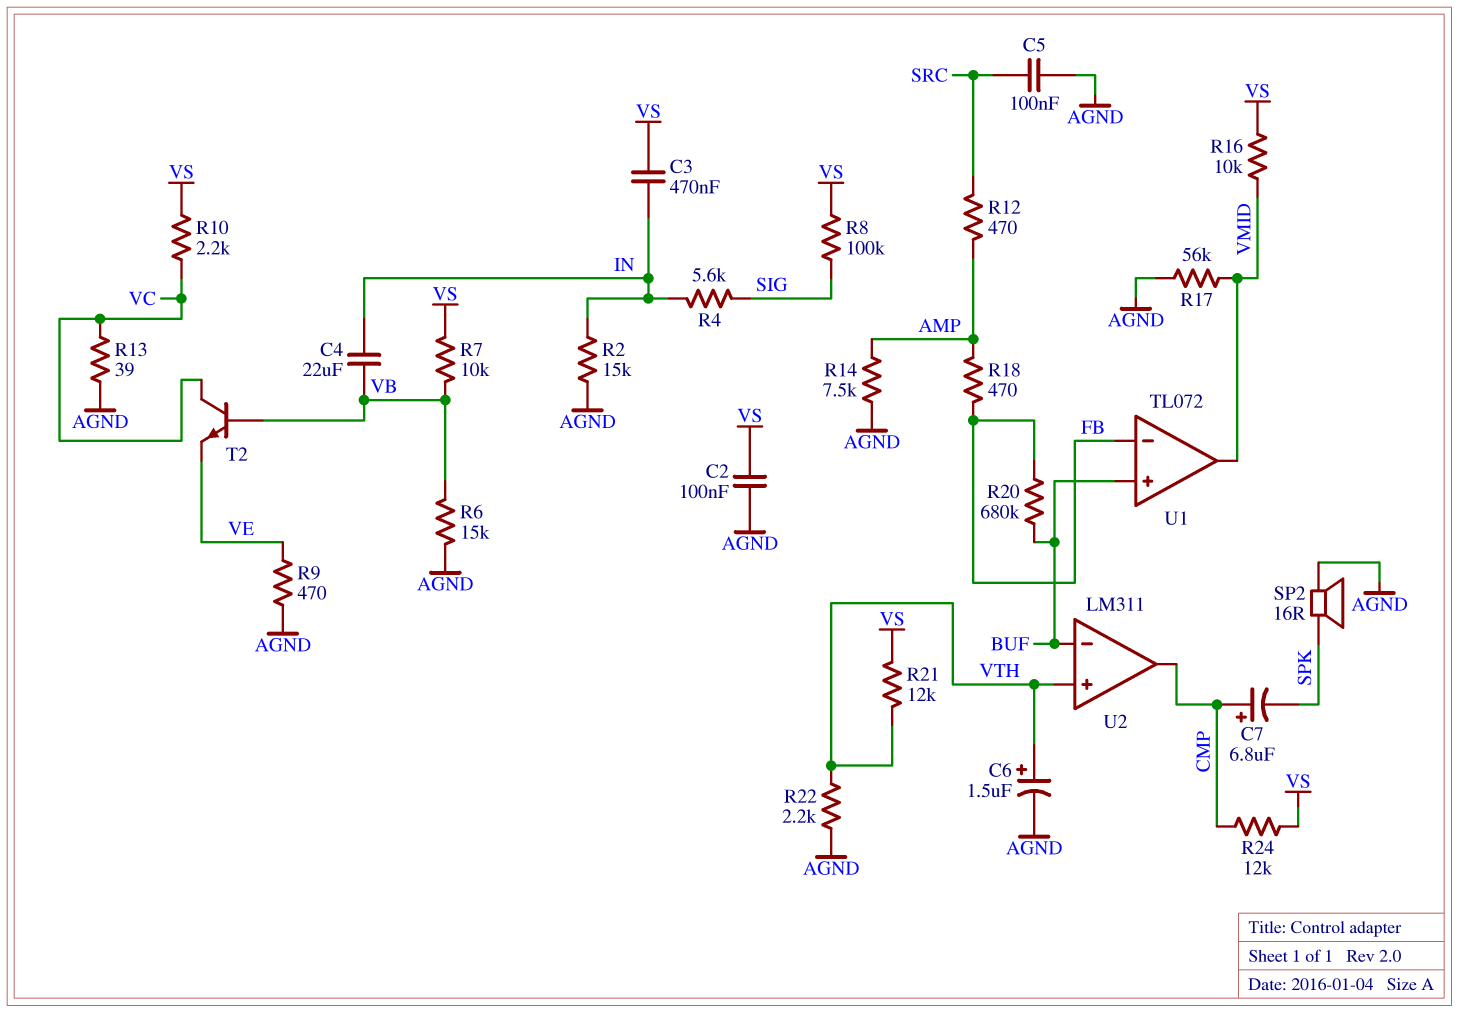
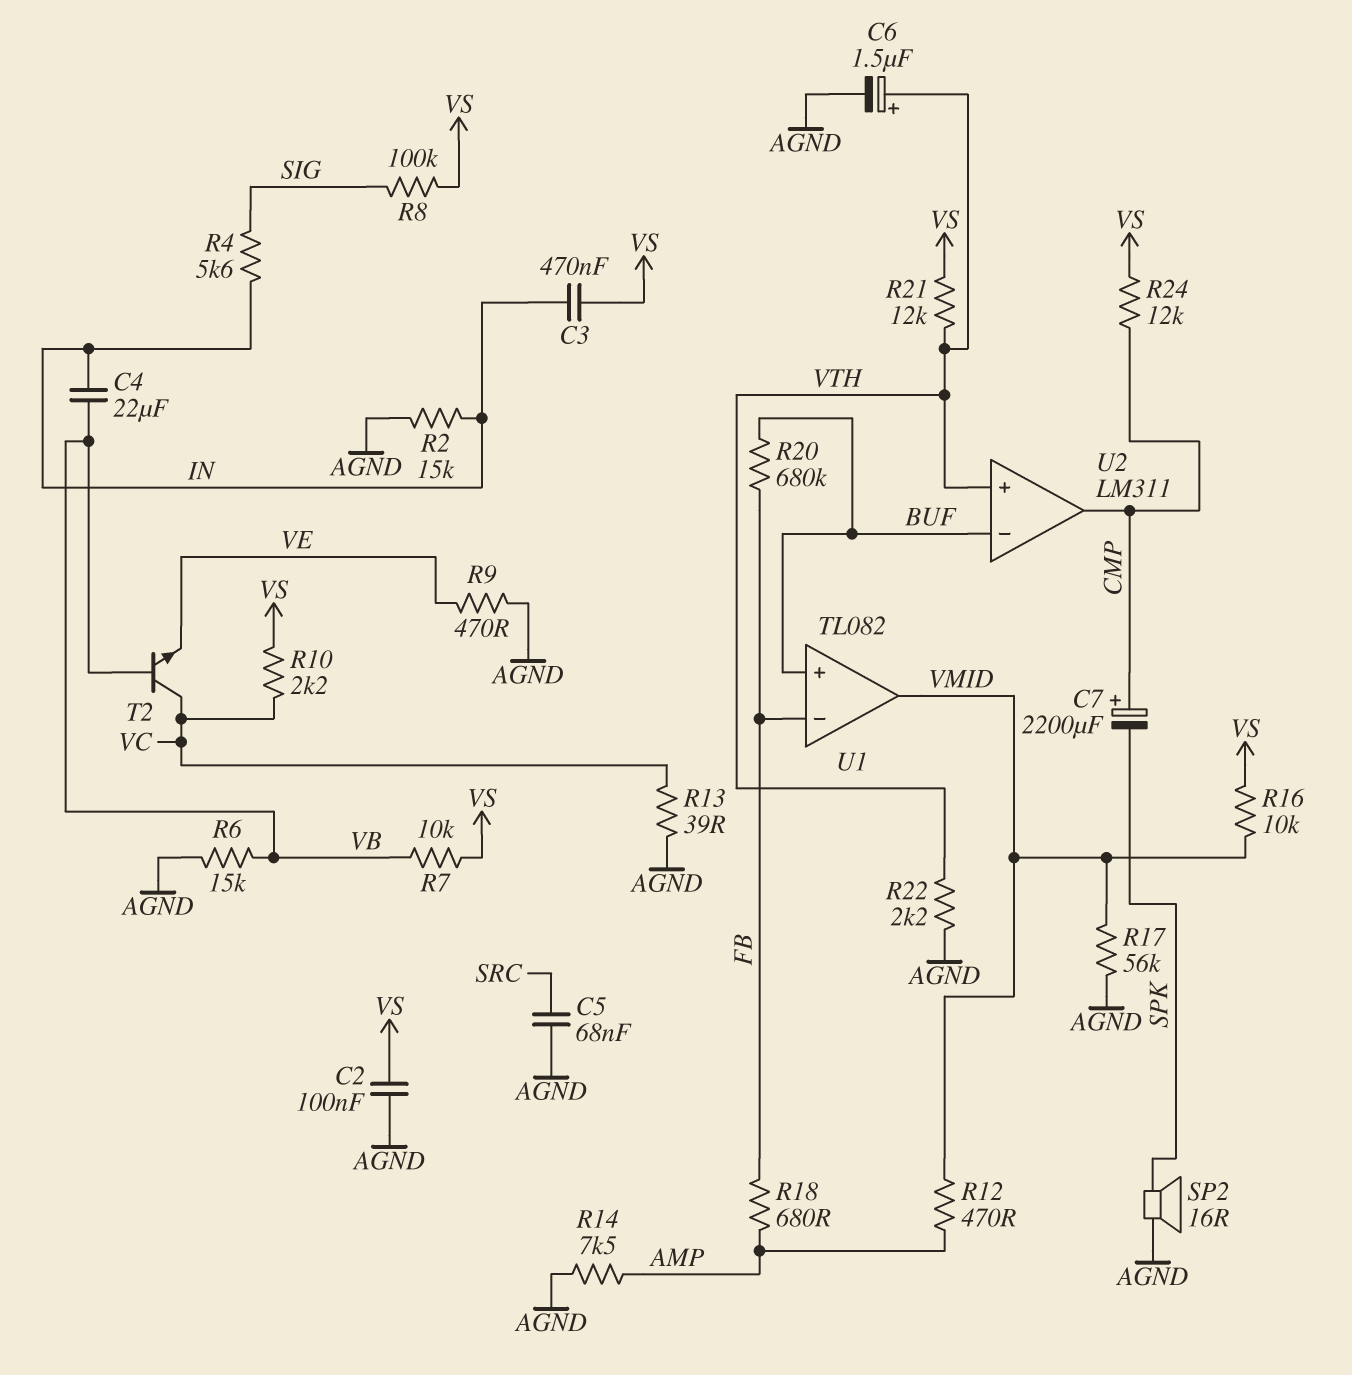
C5: 100nF (AGND, SRC) -> 68nF (AGND, SRC)
C7: 6.8uF (plus CMP, minus SPK) -> 2200uF (plus CMP, minus SPK)
R12: 470 (AMP, SRC) -> 470 (AMP, VMID)
R18: 470 (AMP, FB) -> 680 (AMP, FB)
U1: TL072 -> TL082

